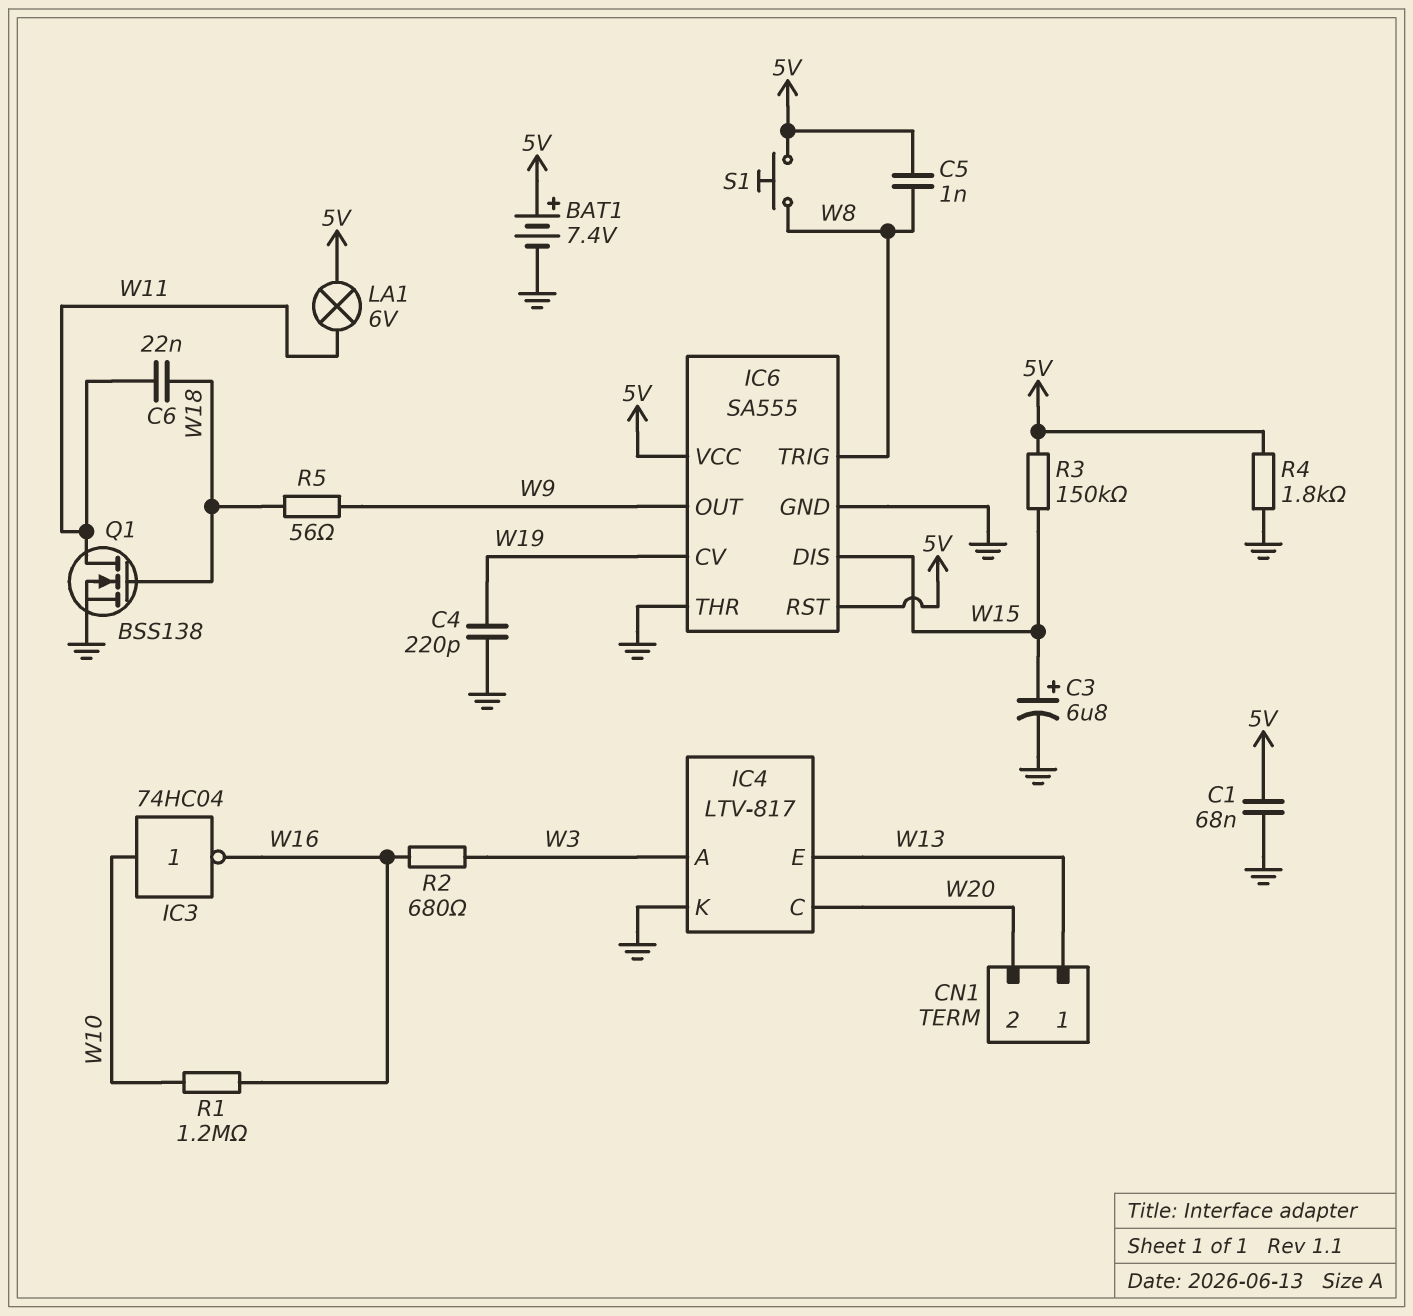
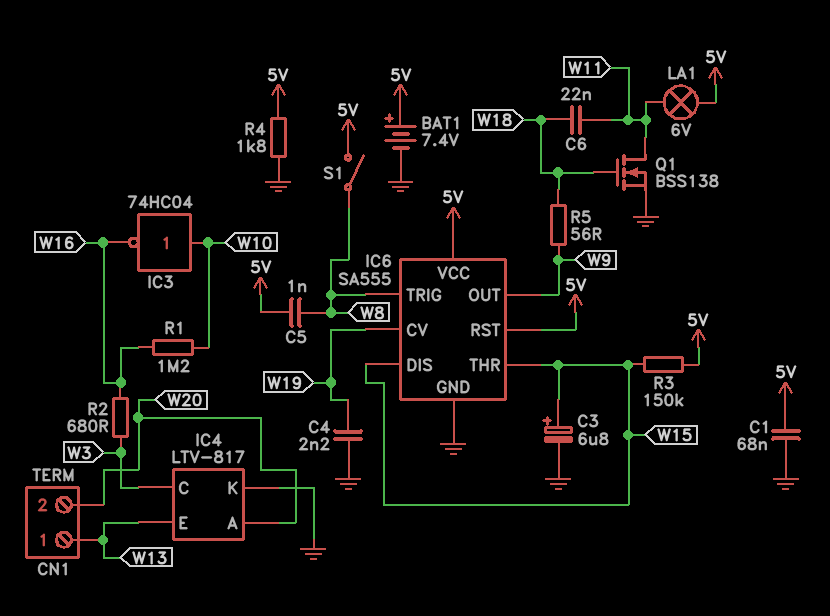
C4: 220pF (GND, W19) -> 2.2nF (GND, W19)
IC4 pin A: W3 -> W20
IC4 pin C: W20 -> W3
IC6 pin THR: GND -> W15
S1: button (5V, W8) -> switch (5V, W8)

